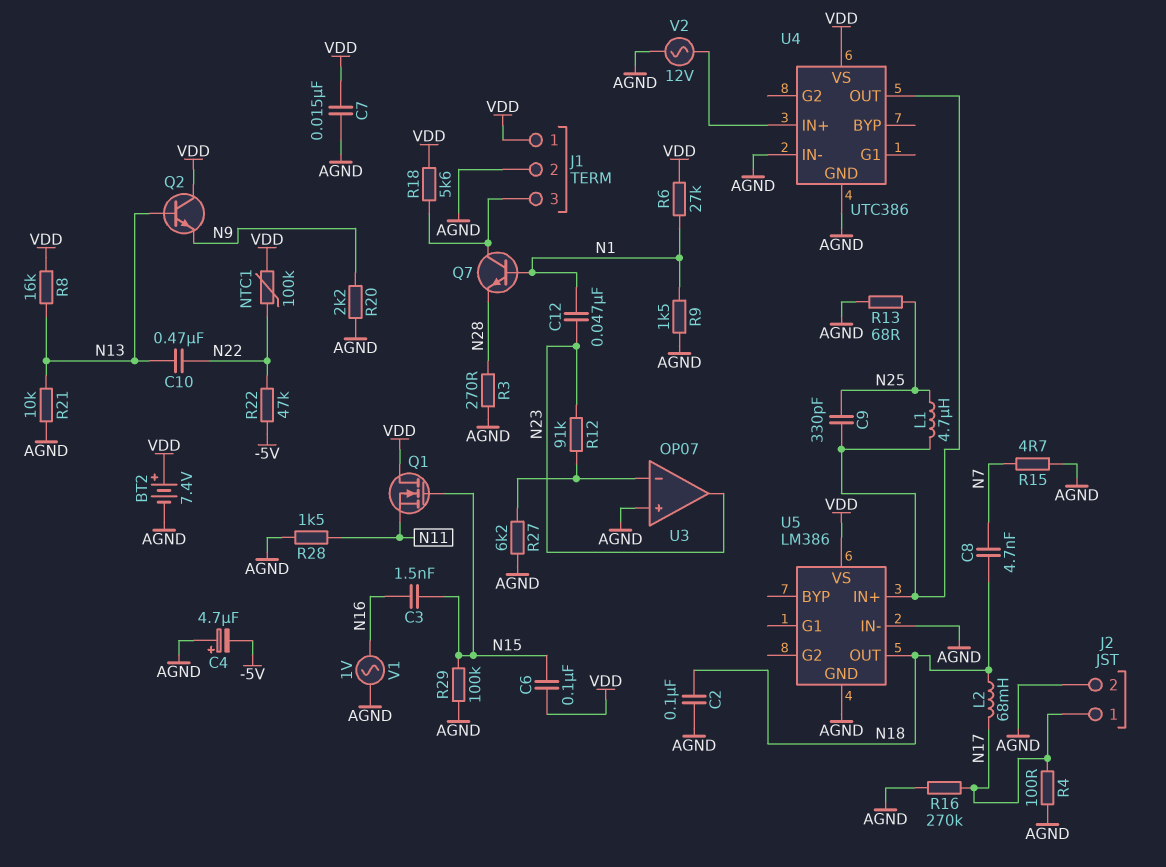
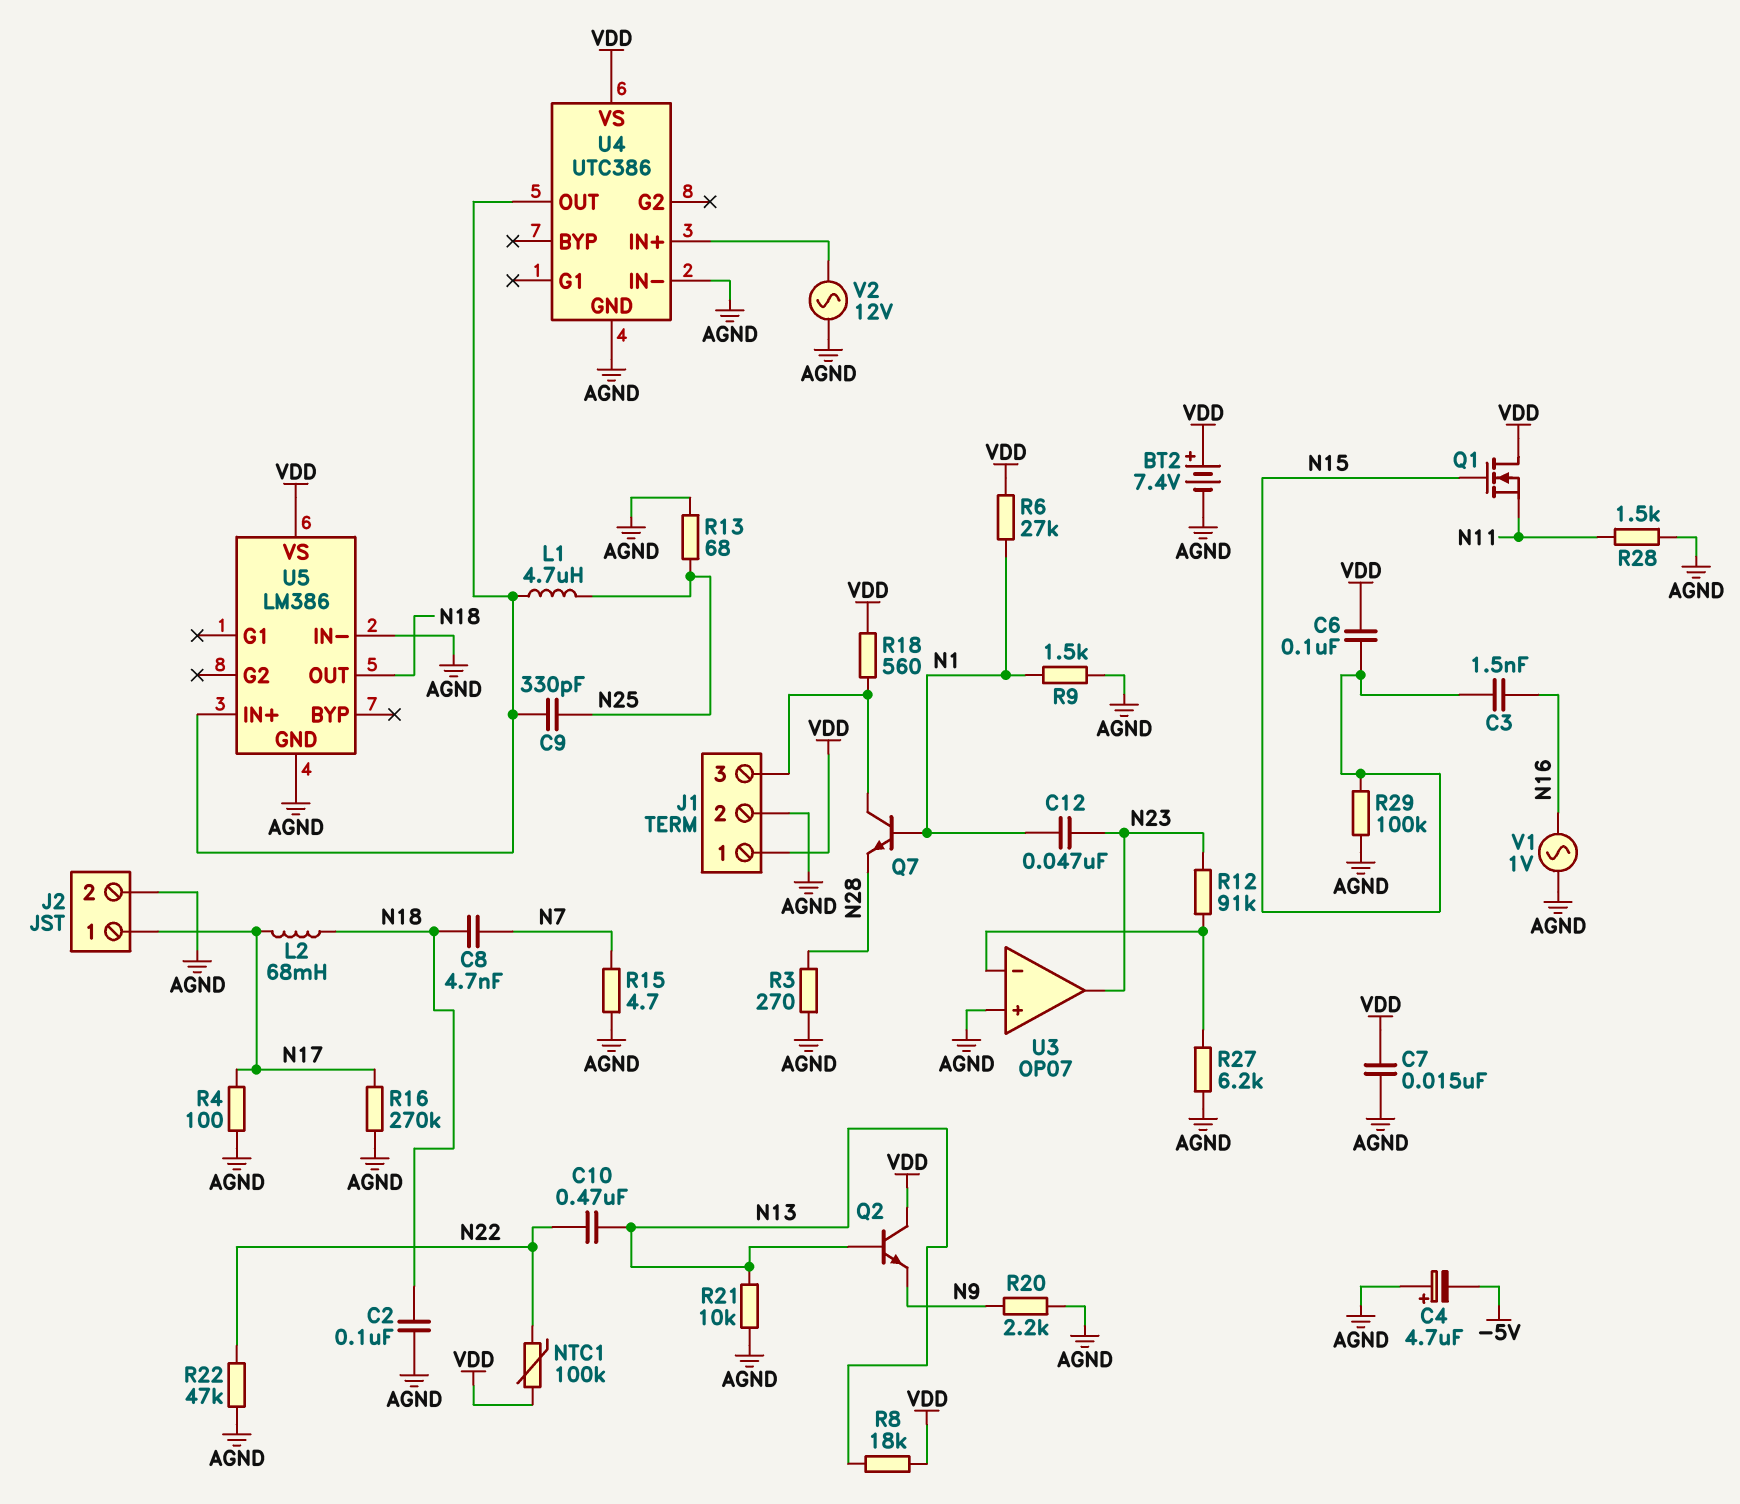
R8: 16k (N13, VDD) -> 18k (N13, VDD)
R18: 5.6k (J1/3, VDD) -> 560 (J1/3, VDD)
R22: 47k (-5V, N22) -> 47k (AGND, N22)

